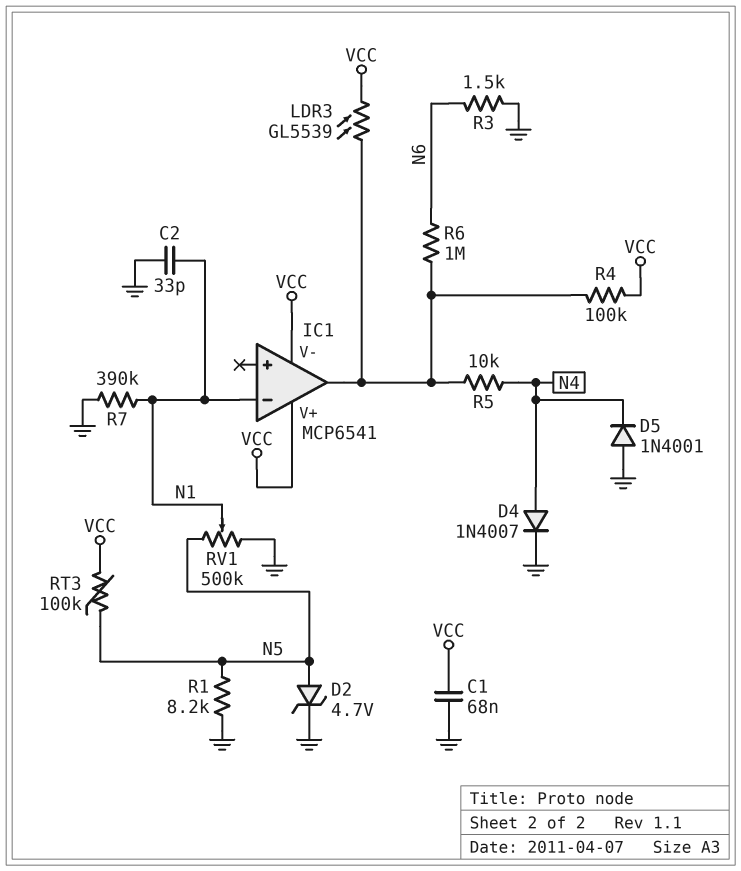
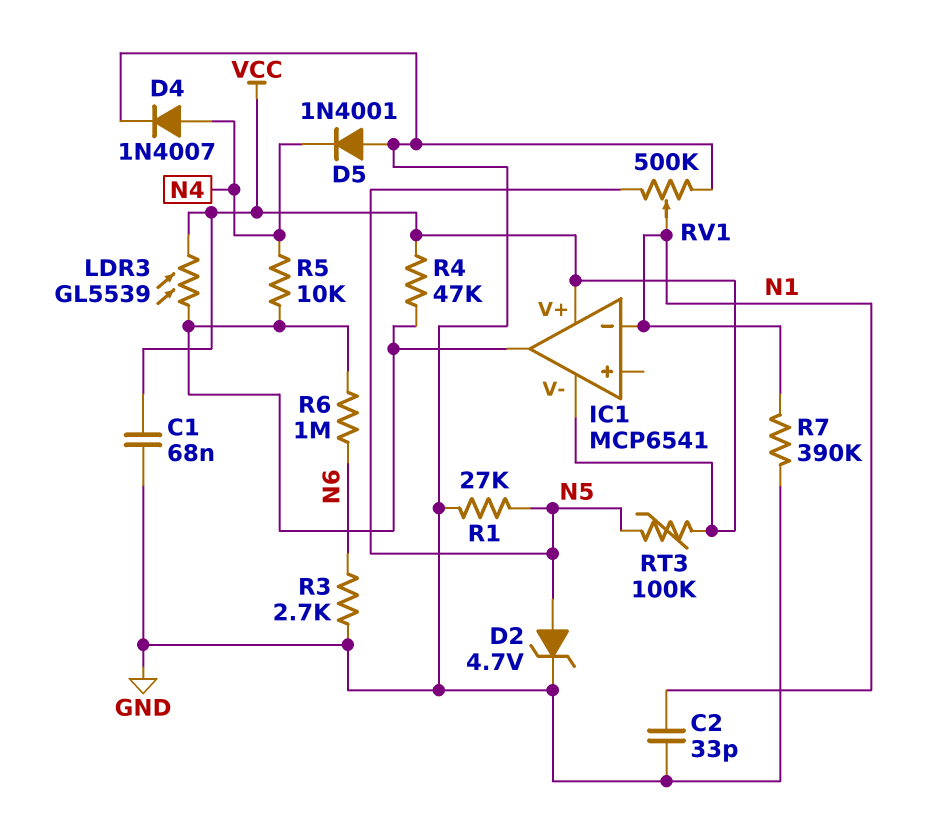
R1: 8.2k (GND, N5) -> 27k (GND, N5)
R3: 1.5k (GND, N6) -> 2.7k (GND, N6)
R4: 100k (IC1/out, VCC) -> 47k (IC1/out, VCC)

